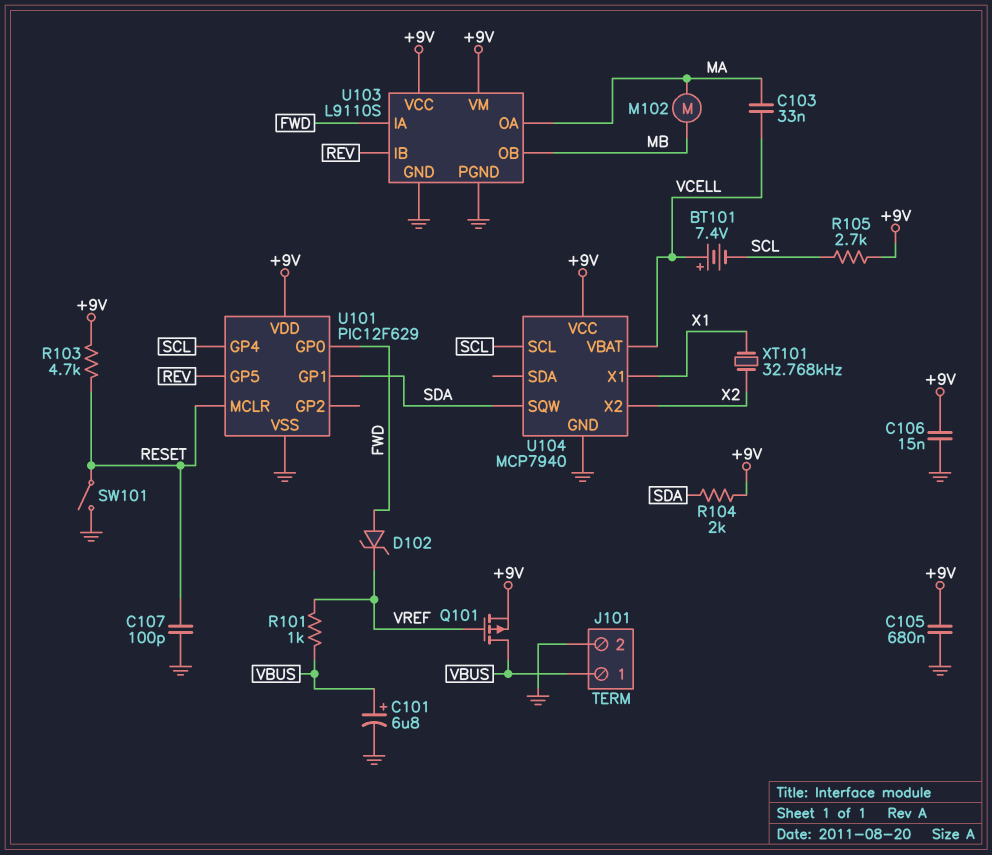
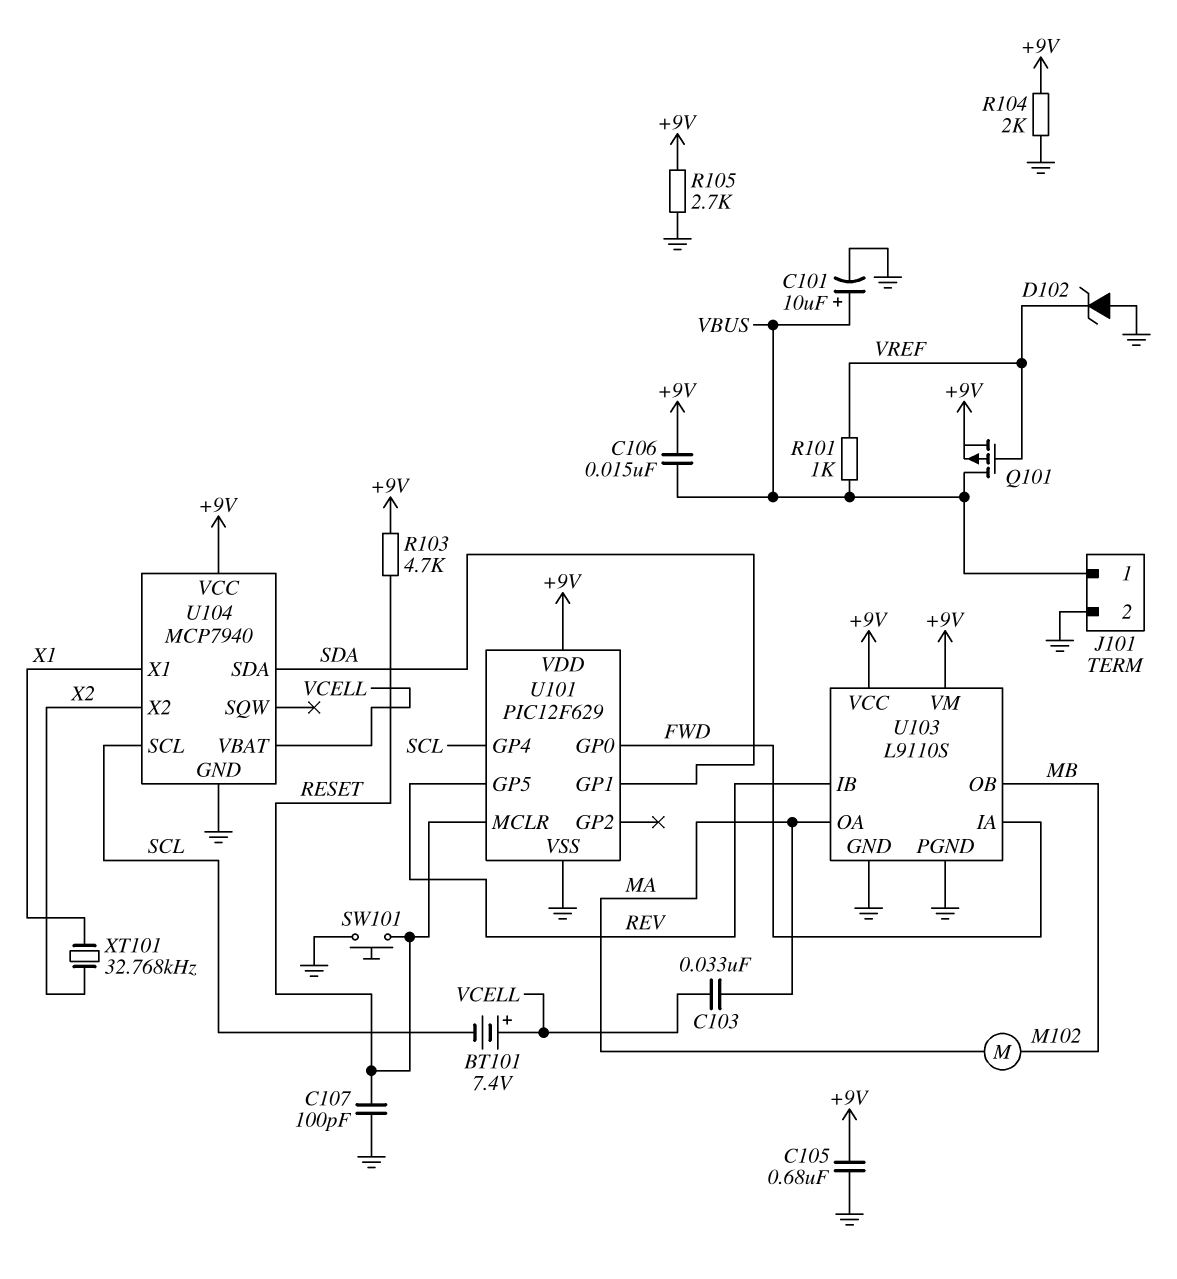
C101: 6.8uF (plus VBUS, minus GND) -> 10uF (plus VBUS, minus GND)
C106: 15nF (+9V, GND) -> 15nF (+9V, VBUS)
D102: zener (A FWD, K VREF) -> zener (A GND, K VREF)
R104: 2k (+9V, SDA) -> 2k (+9V, GND)
R105: 2.7k (+9V, SCL) -> 2.7k (+9V, GND)
SW101: switch (GND, RESET) -> button (GND, RESET)
U104 pin SDA: none -> SDA
U104 pin SQW: SDA -> none

